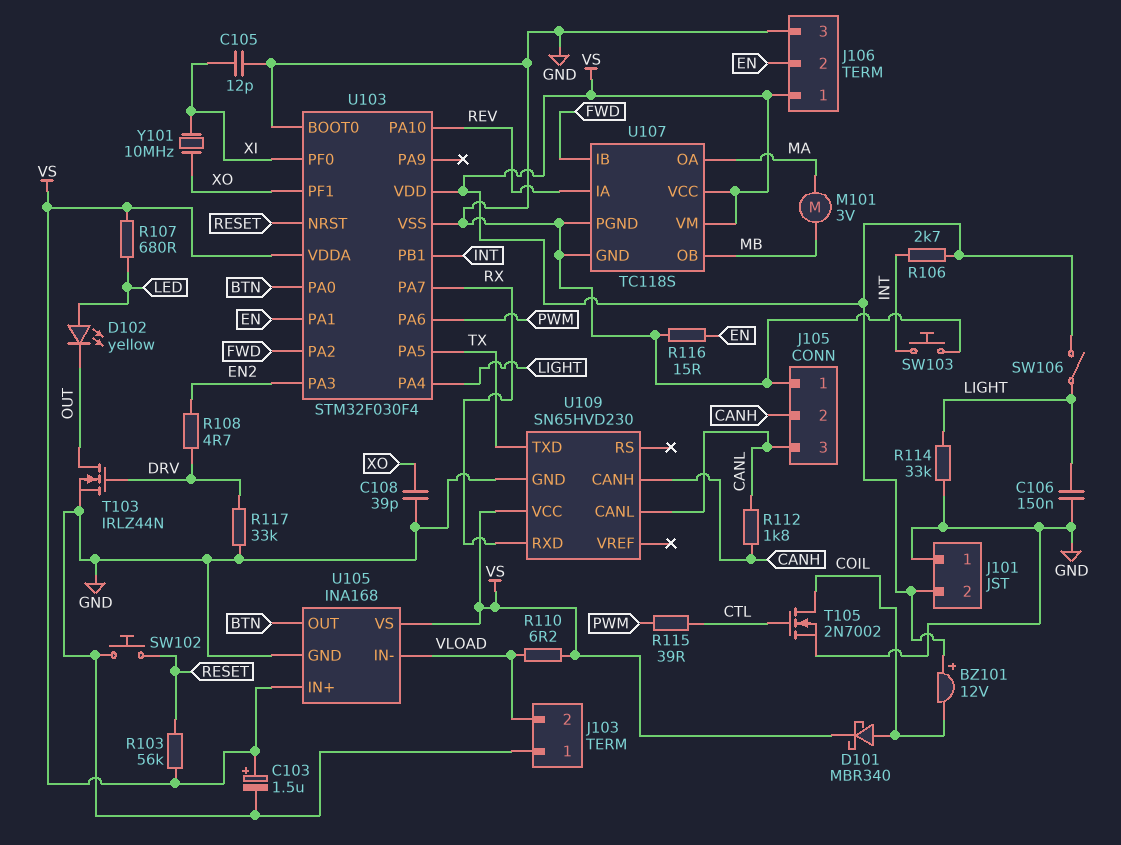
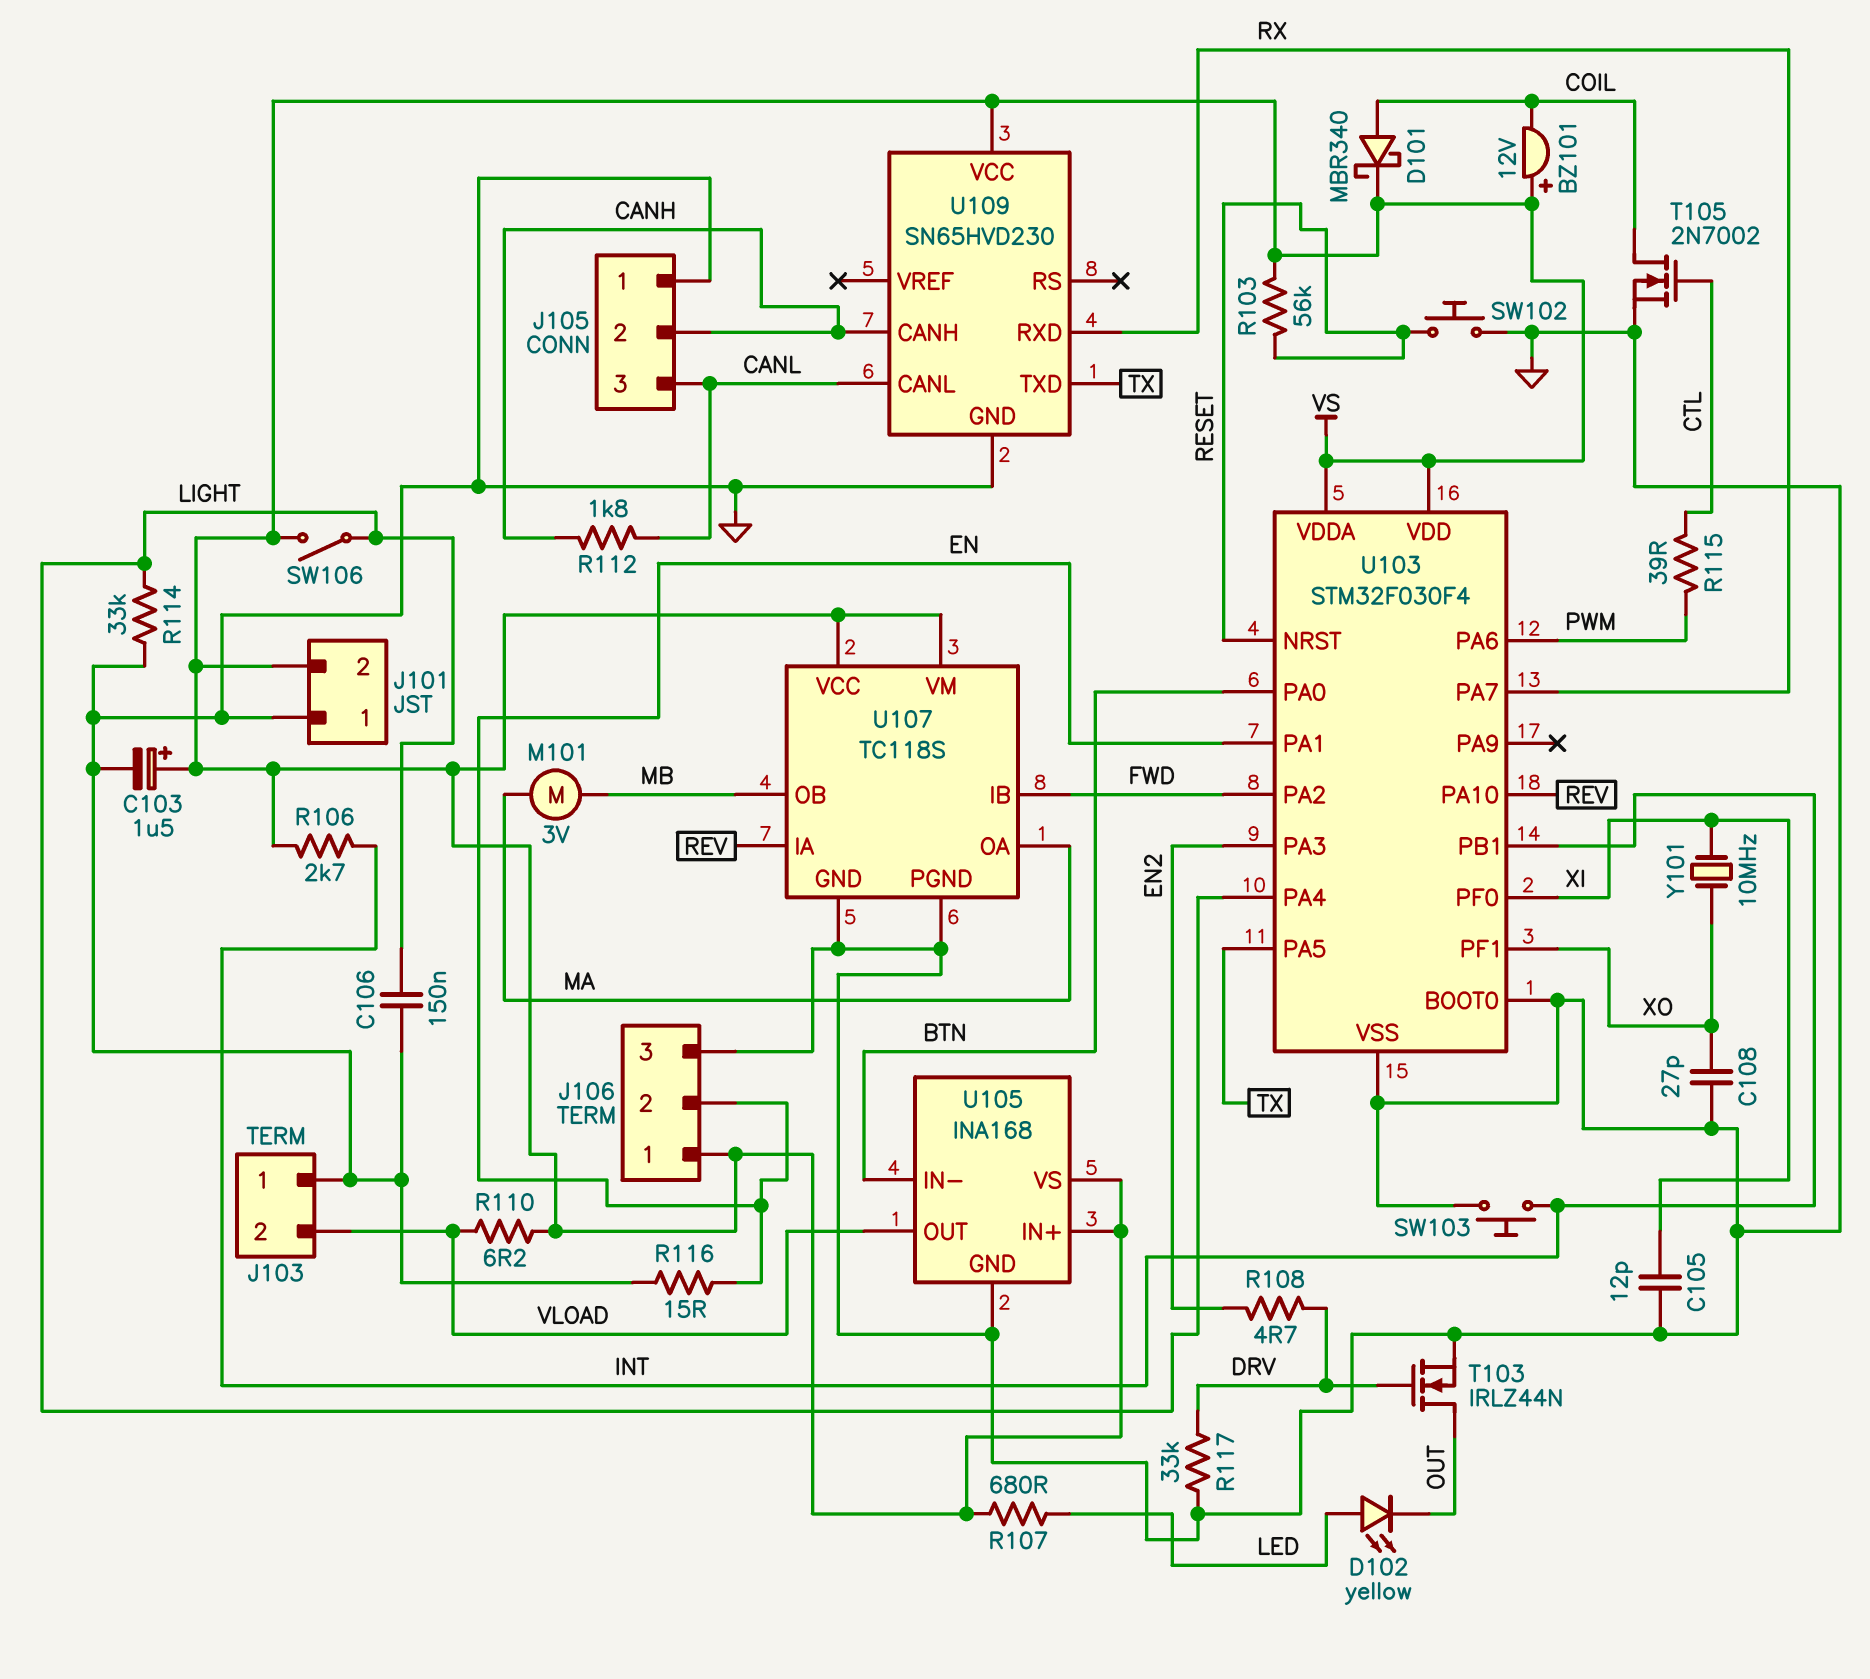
C108: 39pF (GND, XO) -> 27pF (GND, XO)
U105 pin IN-: VLOAD -> BTN
U105 pin OUT: BTN -> VLOAD

